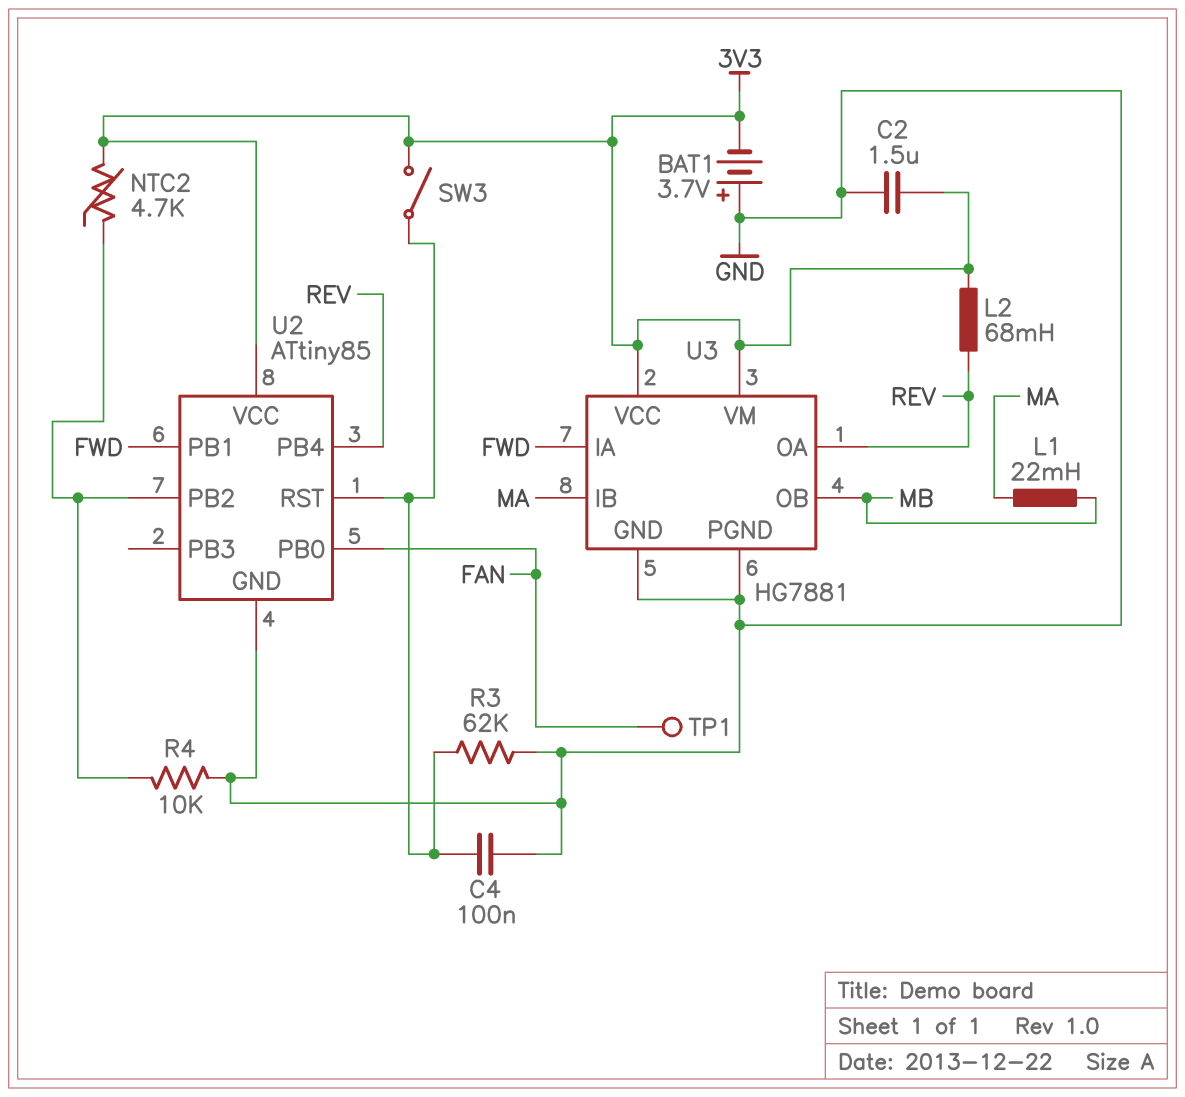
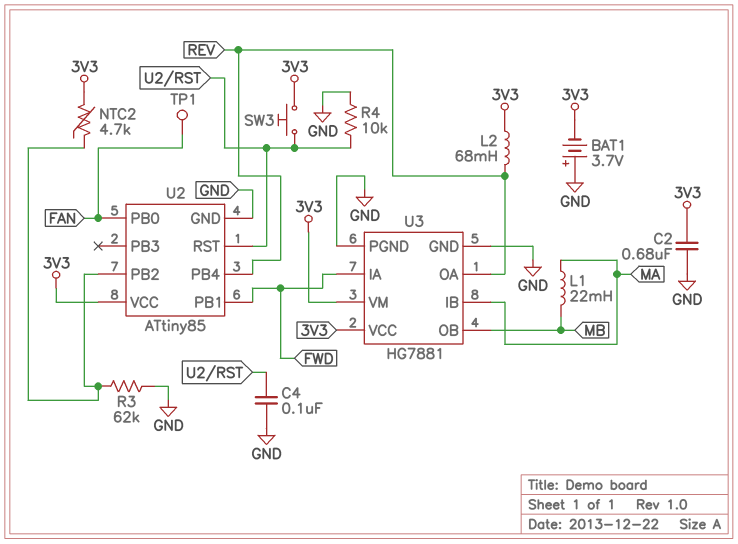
C2: 1.5uF (3V3, GND) -> 680nF (3V3, GND)
R3: 62k (GND, U2/RST) -> 62k (GND, U2/PB2)
R4: 10k (GND, U2/PB2) -> 10k (GND, U2/RST)
SW3: switch (3V3, U2/RST) -> button (3V3, U2/RST)

